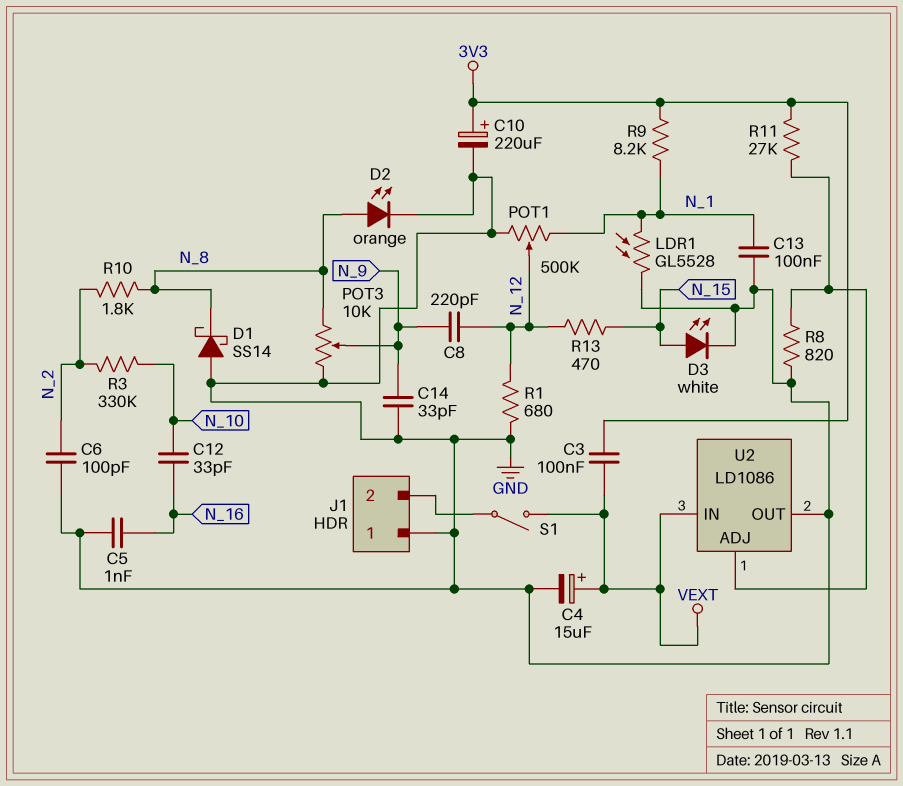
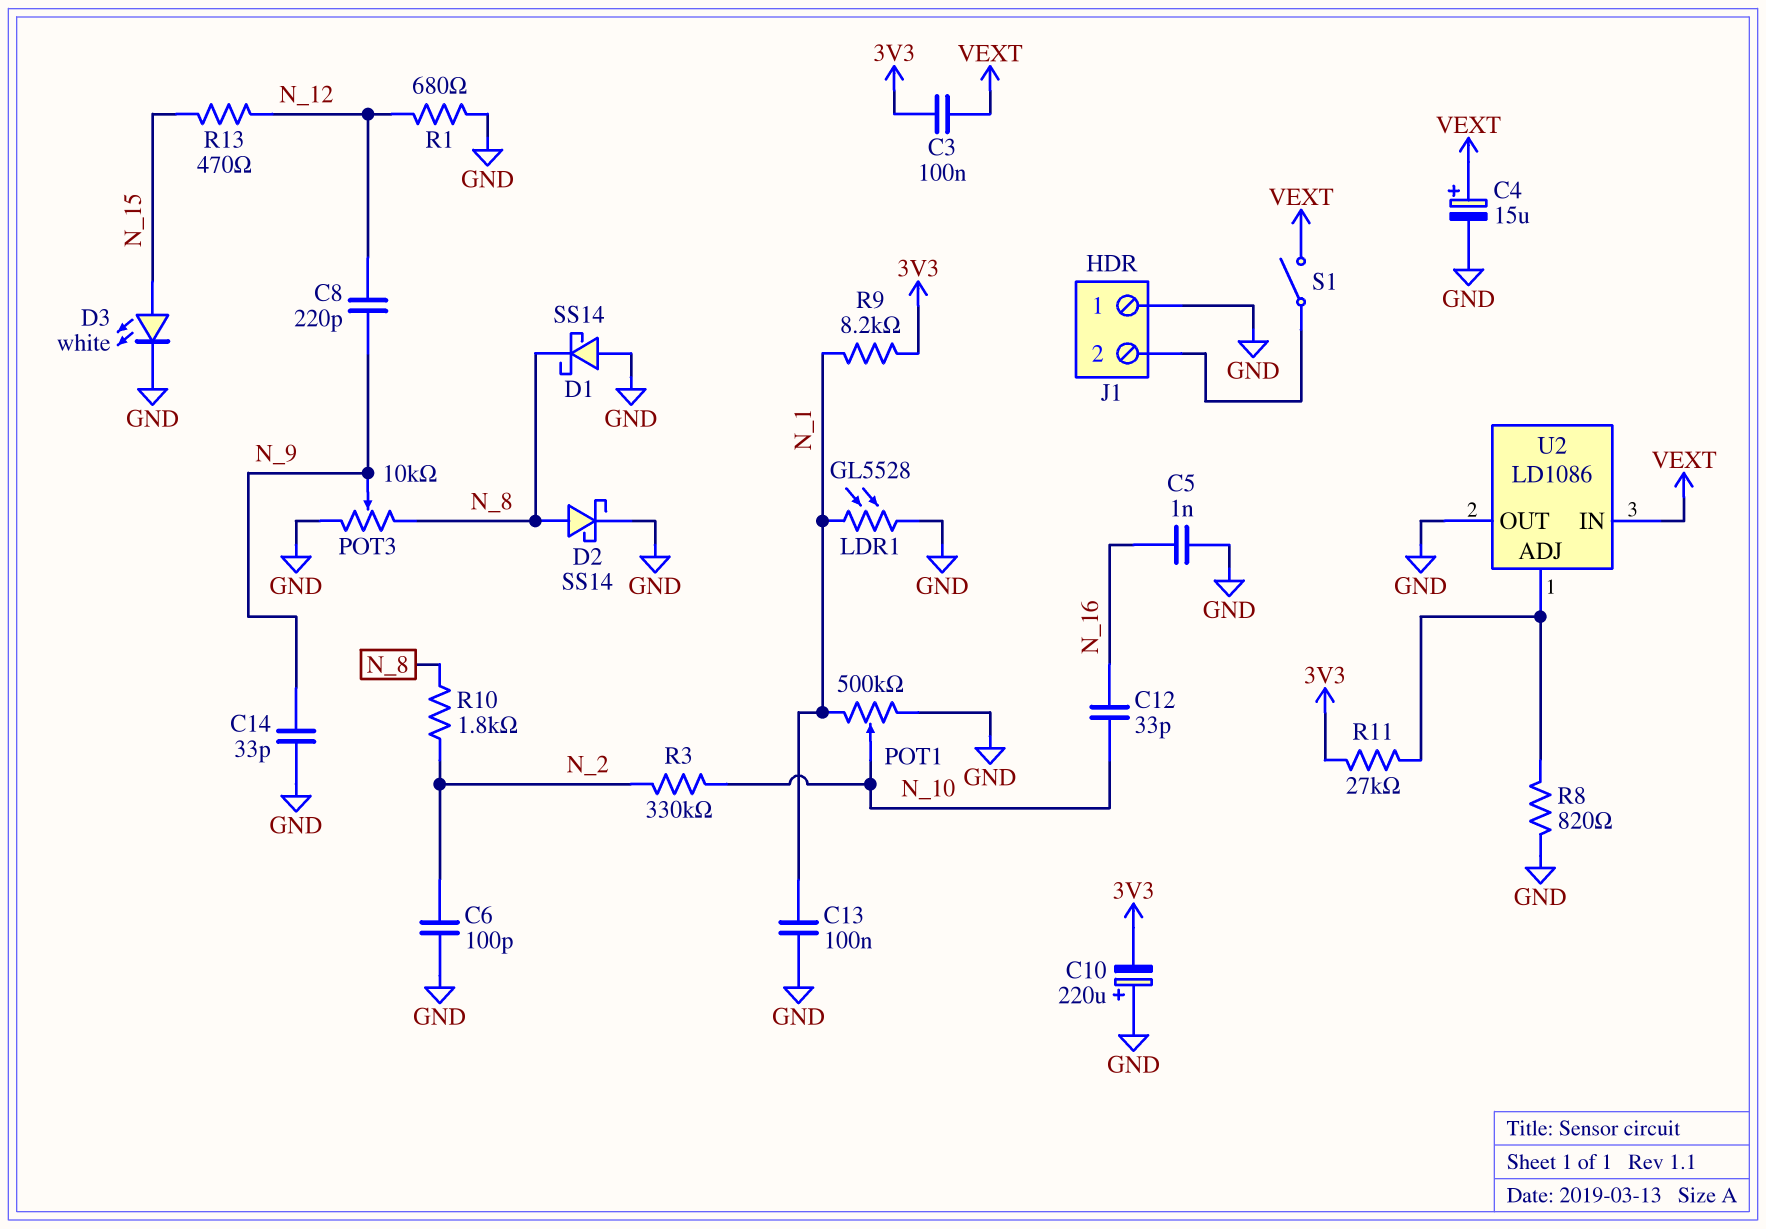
C10: 220uF (plus 3V3, minus GND) -> 220uF (plus GND, minus 3V3)
D2: LED orange (A N_8, K GND) -> schottky SS14 (A N_8, K GND)
POT1: 500k (GND, N_1, wiper N_12) -> 500k (GND, N_1, wiper N_10)

